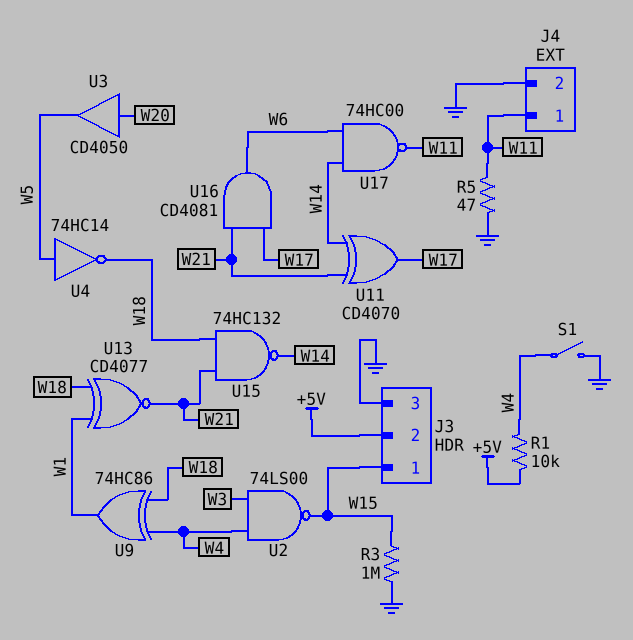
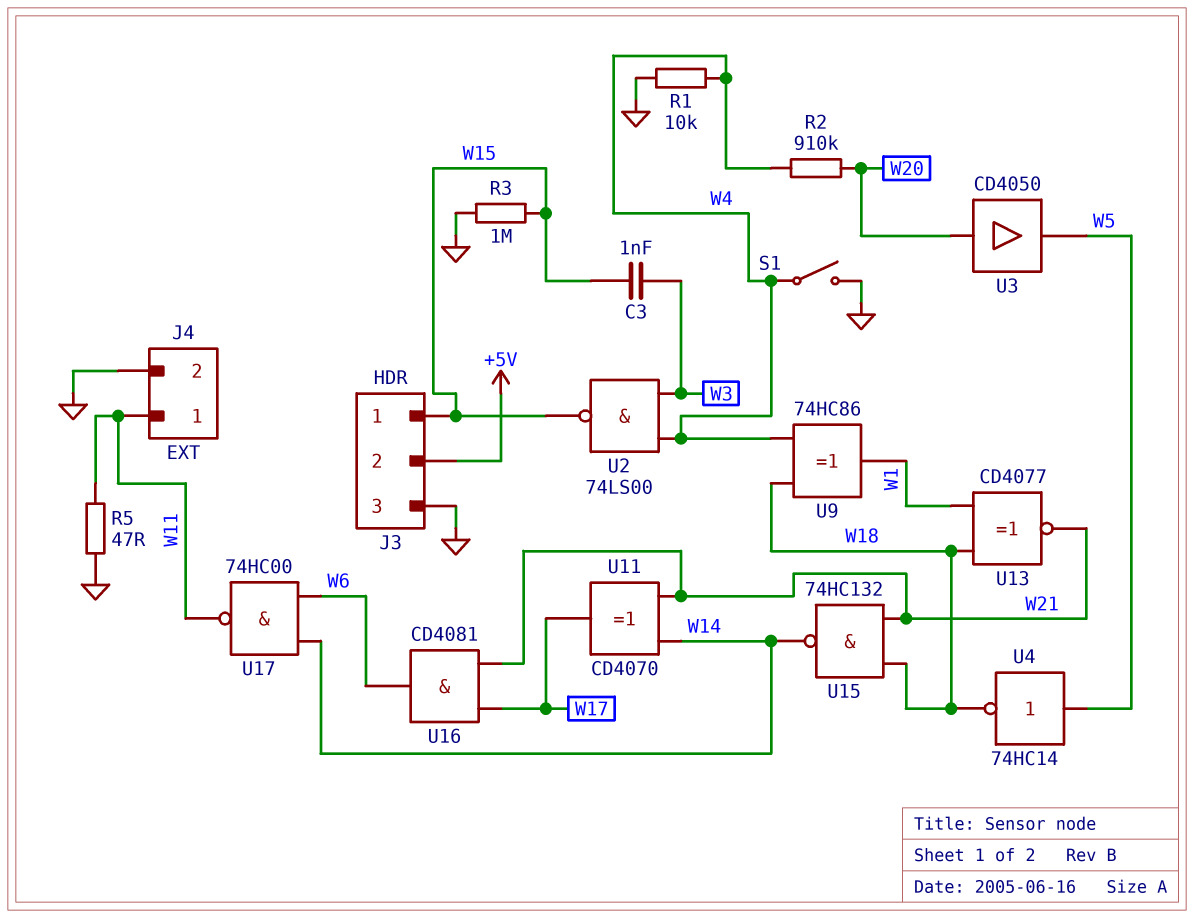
C3: none -> 1nF (W3, W15)
R1: 10k (+5V, W4) -> 10k (GND, W4)
R2: none -> 910k (W4, W20)

